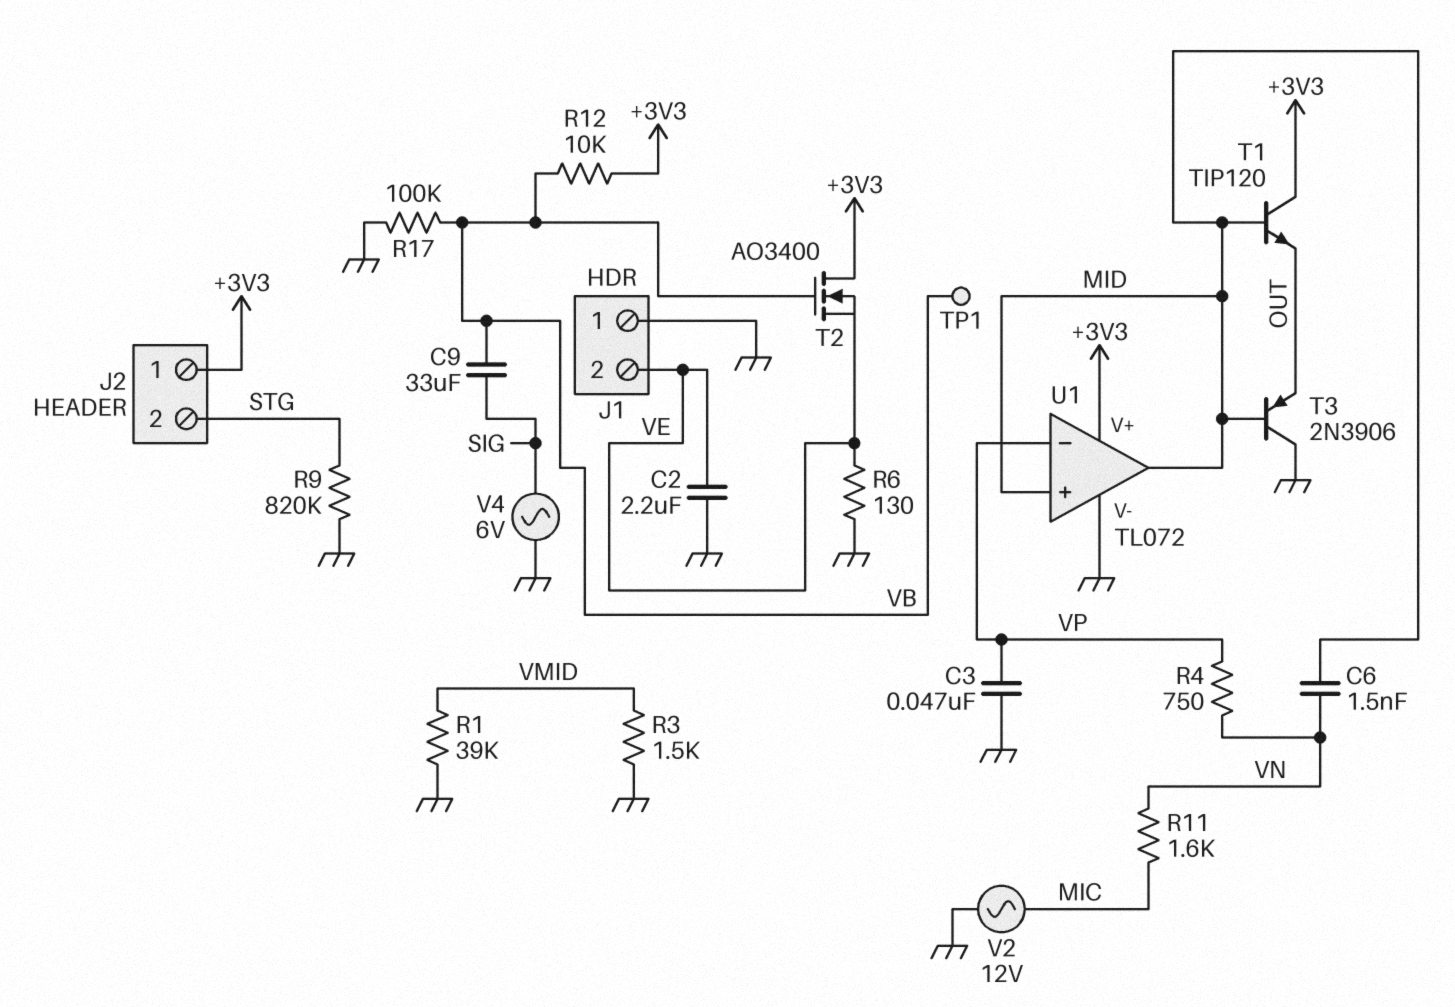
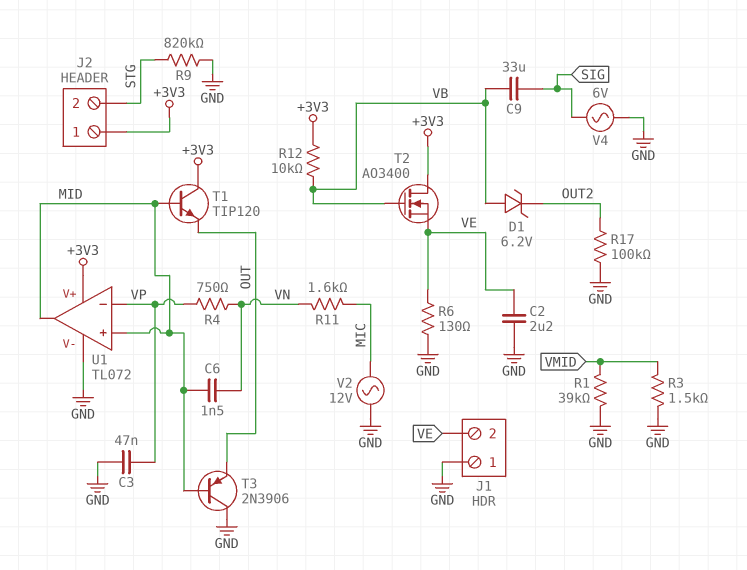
D1: none -> zener 6.2V (A VB, K OUT2)
R17: 100k (GND, VB) -> 100k (GND, OUT2)
TP1: test point (VB) -> none

